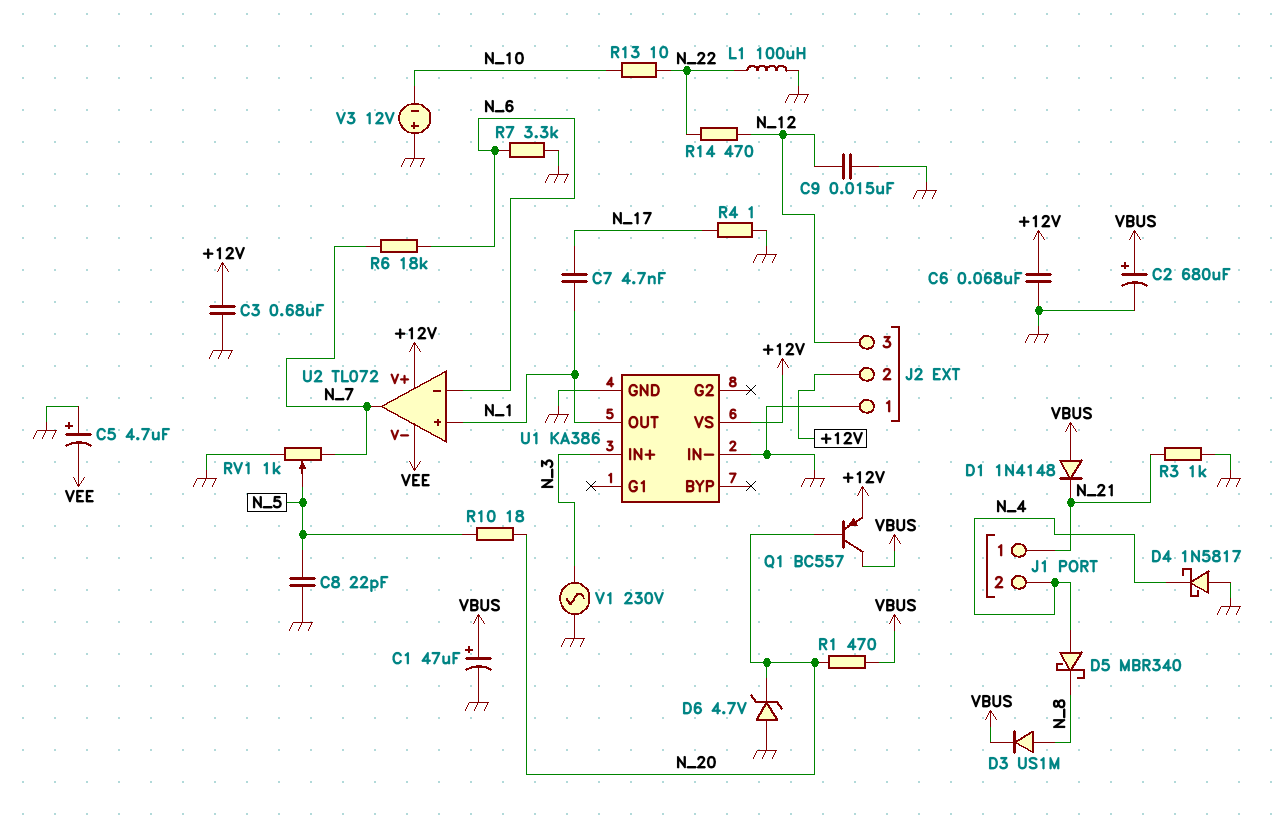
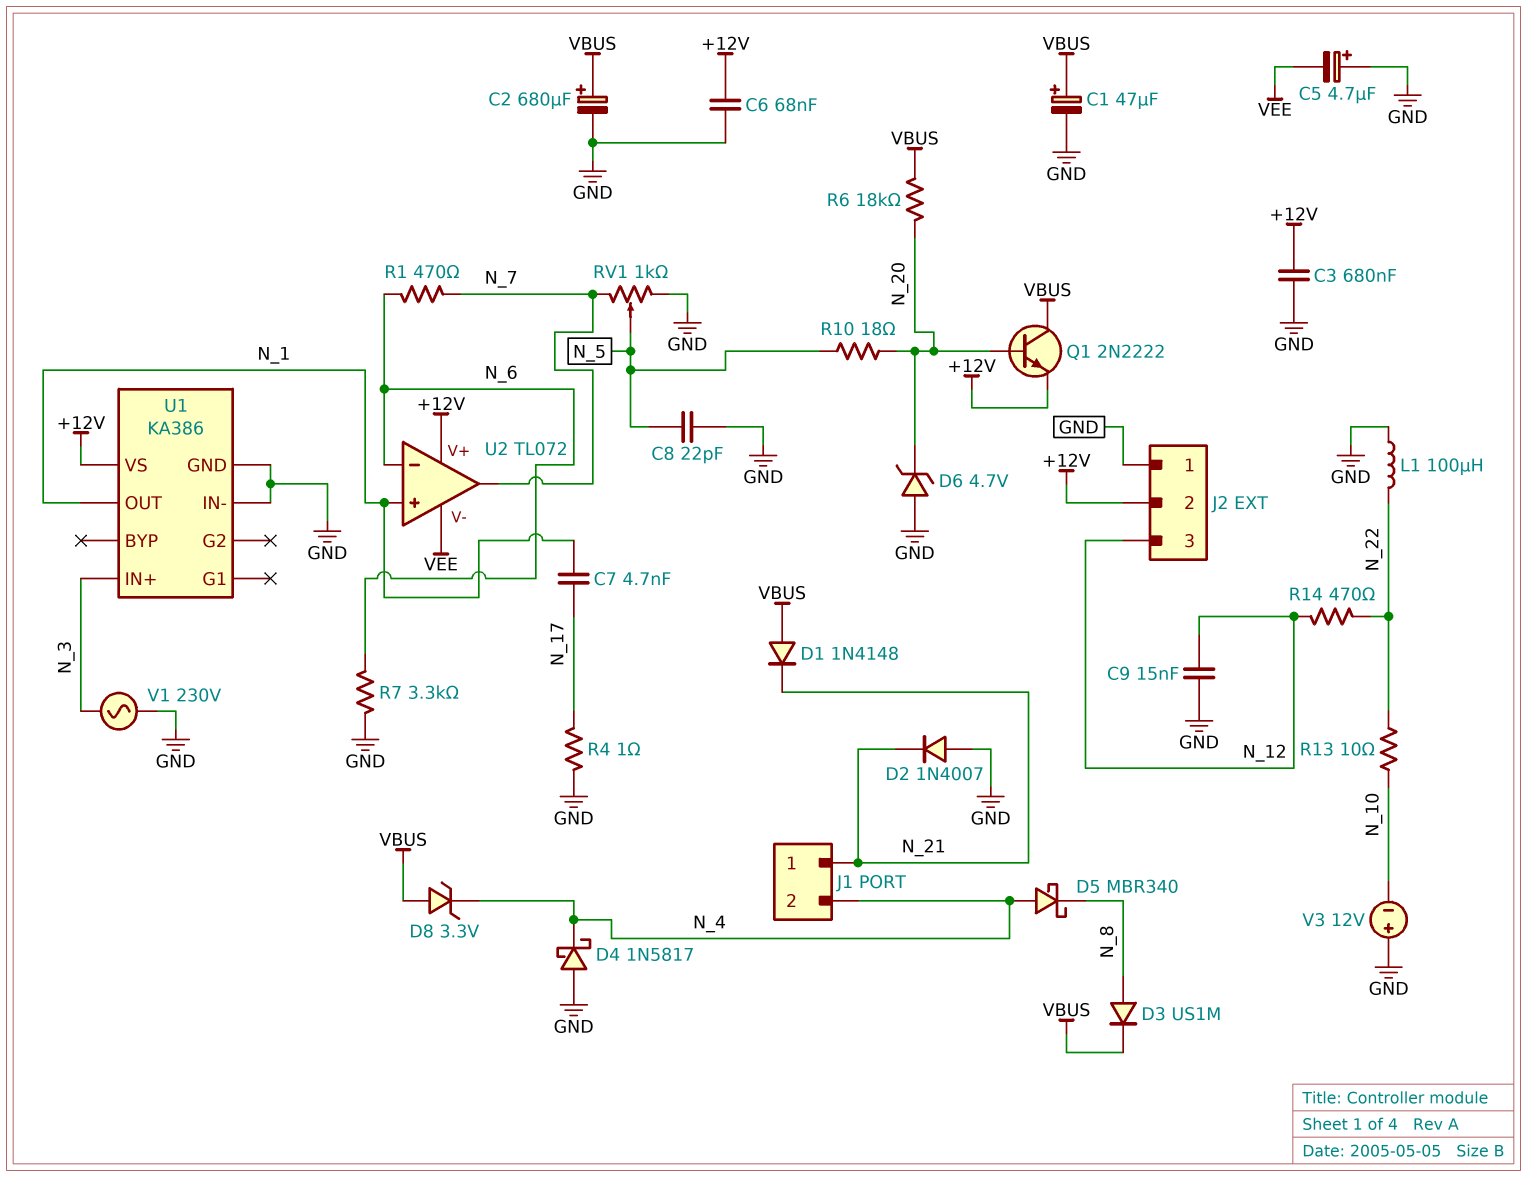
D2: none -> diode 1N4007 (A GND, K N_21)
D8: none -> zener 3.3V (A VBUS, K N_4)
Q1: PNP BC557 (B N_20, C VBUS, E +12V) -> NPN 2N2222 (B N_20, C VBUS, E +12V)
R1: 470 (N_20, VBUS) -> 470 (N_6, N_7)
R3: 1k (GND, N_21) -> none
R6: 18k (N_6, N_7) -> 18k (N_20, VBUS)

